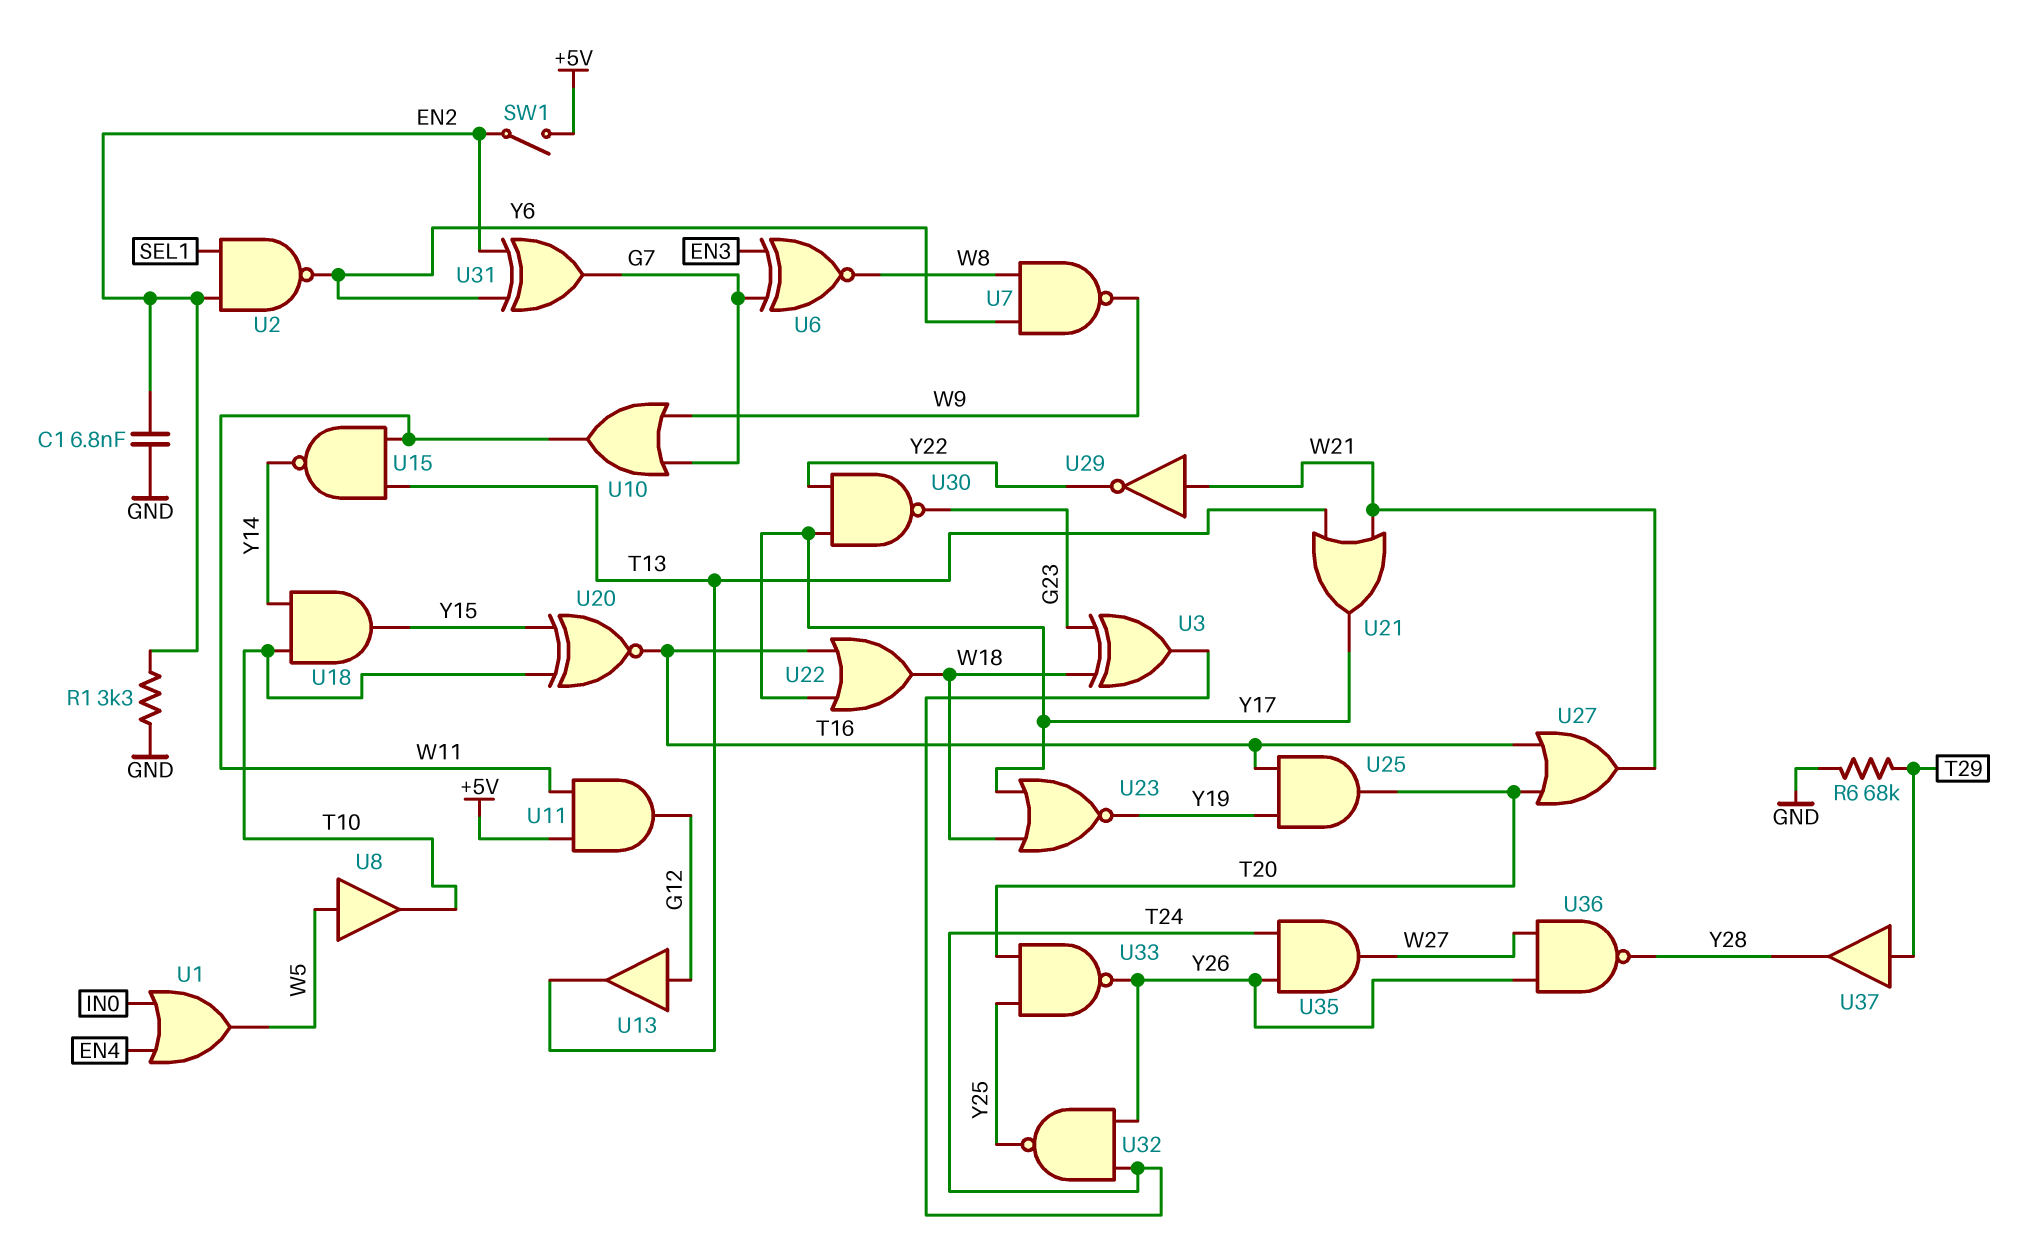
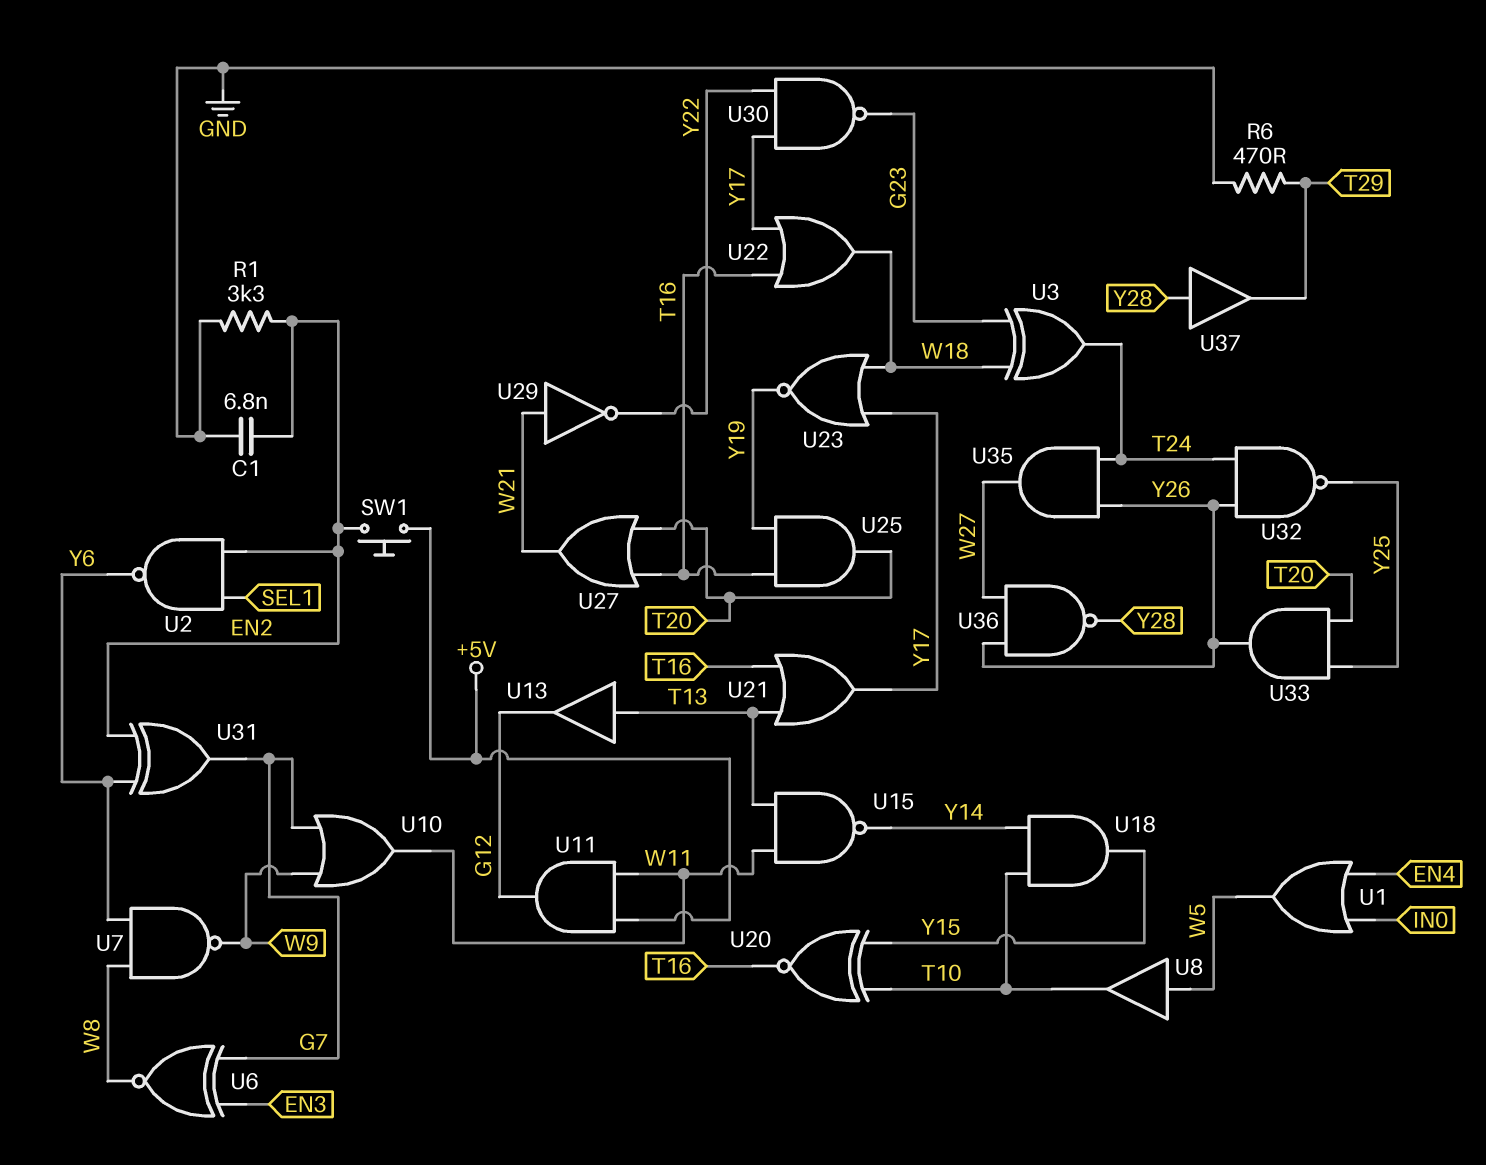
R6: 68k (GND, T29) -> 470 (GND, T29)
SW1: switch (+5V, EN2) -> button (+5V, EN2)
U13: buffer (in G12, out T13) -> buffer (in T13, out G12)
U21: OR (in T13, in W21, out Y17) -> OR (in T13, in T16, out Y17)
U33: NAND (in T20, in Y25, out Y26) -> AND (in T20, in Y25, out Y26)
U37: buffer (in T29, out Y28) -> buffer (in Y28, out T29)

